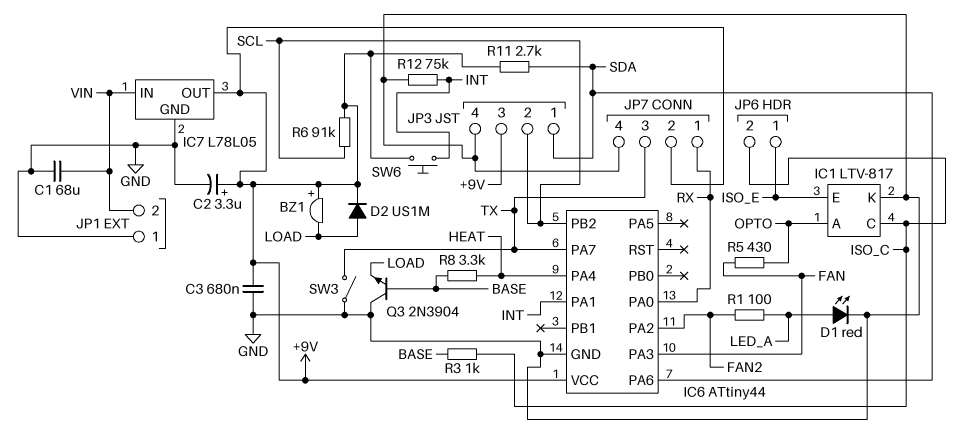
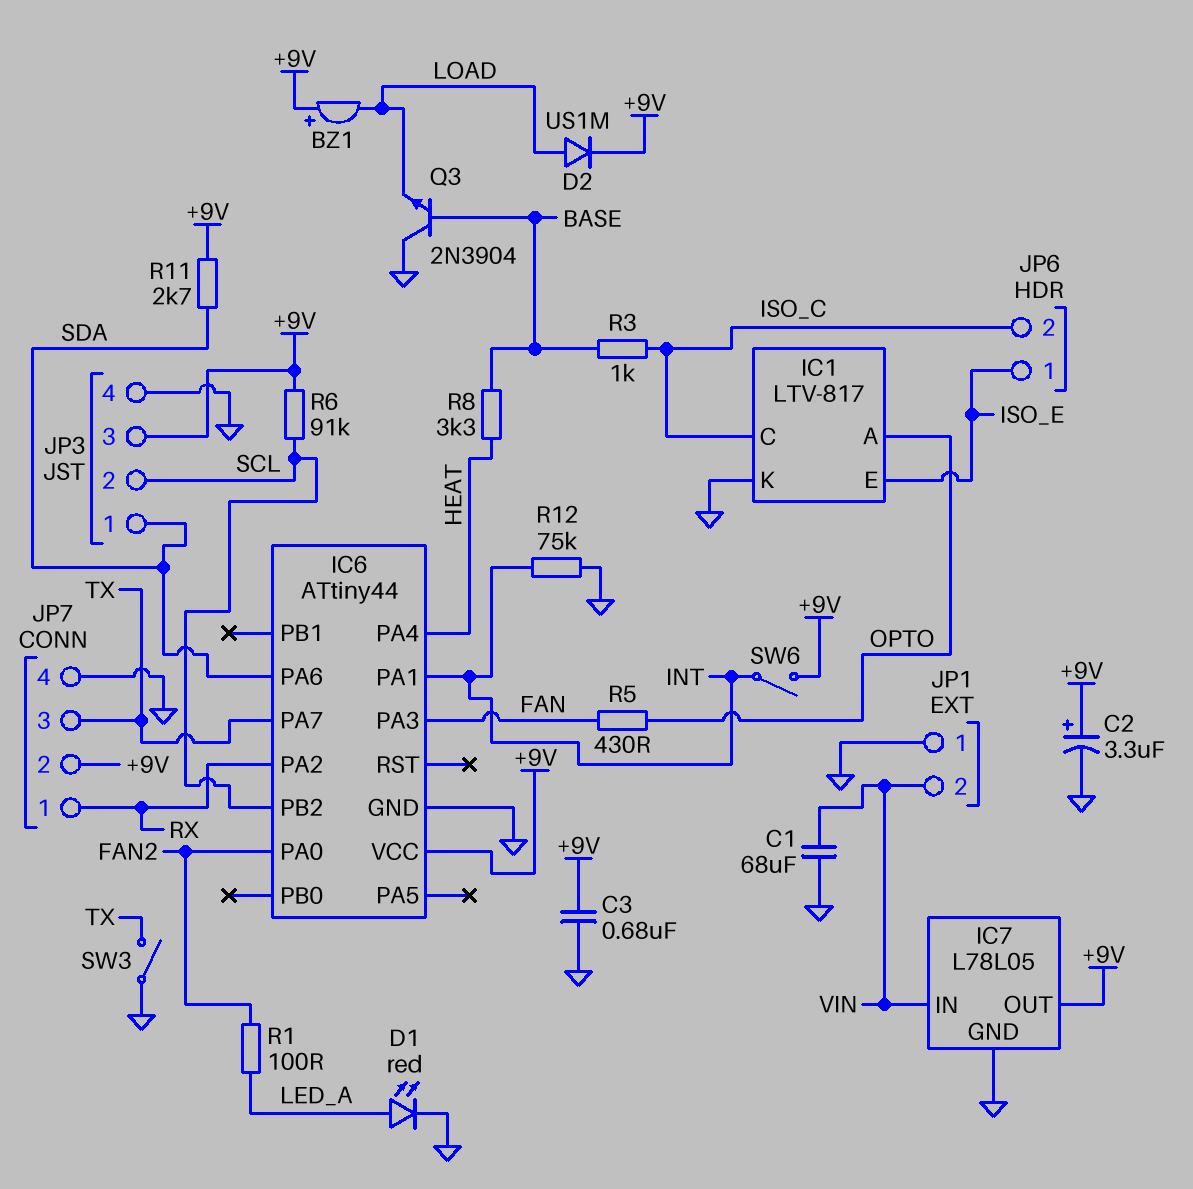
IC6 pin PA0: RX -> FAN2
IC6 pin PA2: FAN2 -> RX
SW6: button (+9V, INT) -> switch (+9V, INT)

